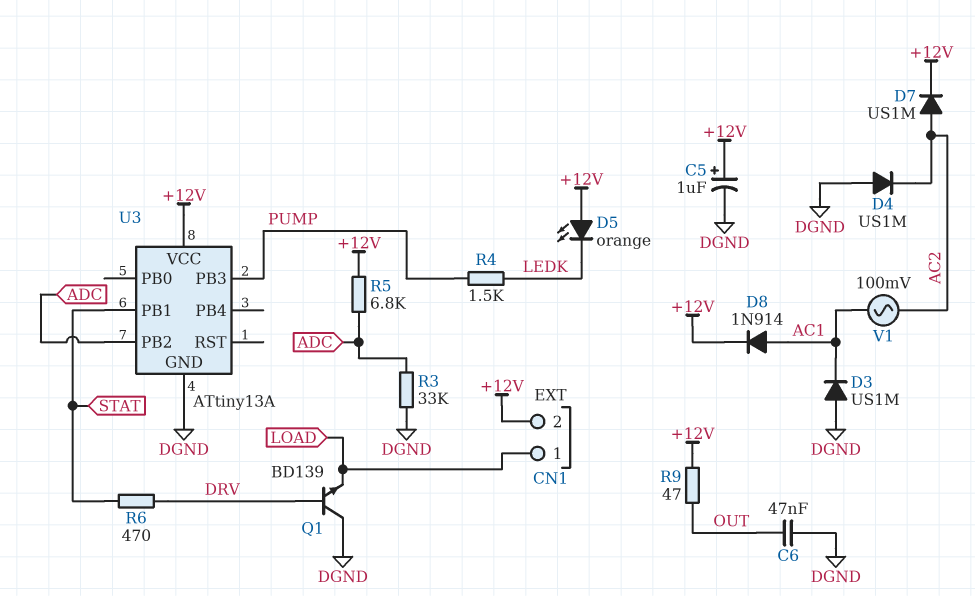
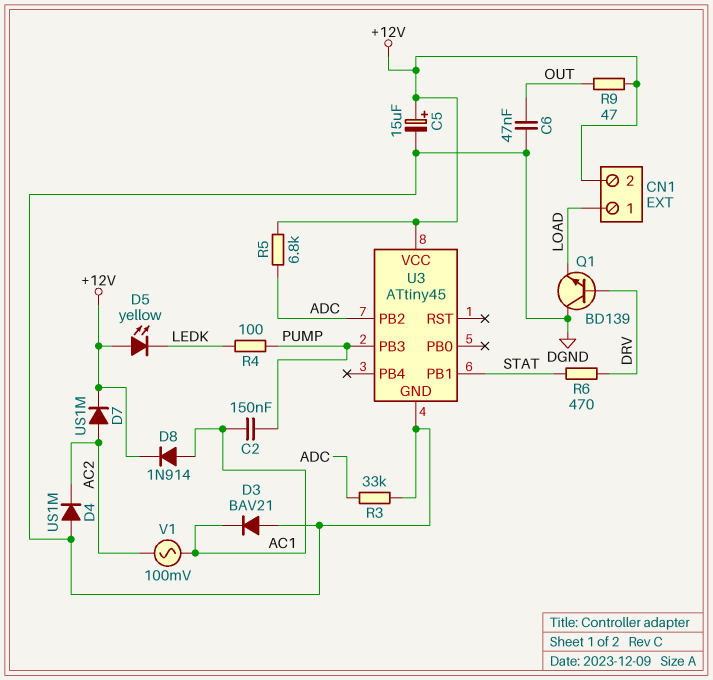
C2: none -> 150nF (AC1, PUMP)
C5: 1uF (plus +12V, minus DGND) -> 15uF (plus +12V, minus DGND)
D3: diode US1M (A DGND, K AC1) -> diode BAV21 (A DGND, K AC1)
D5: LED orange (A +12V, K LEDK) -> LED yellow (A +12V, K LEDK)
R4: 1.5k (LEDK, PUMP) -> 100 (LEDK, PUMP)
U3: ATtiny13A -> ATtiny45

